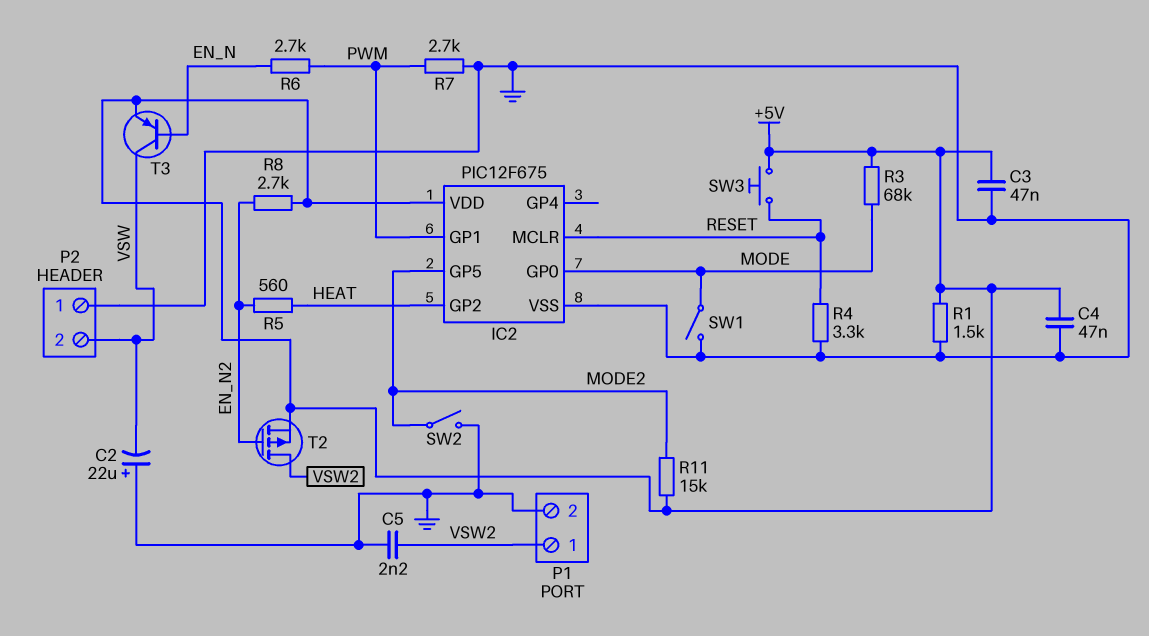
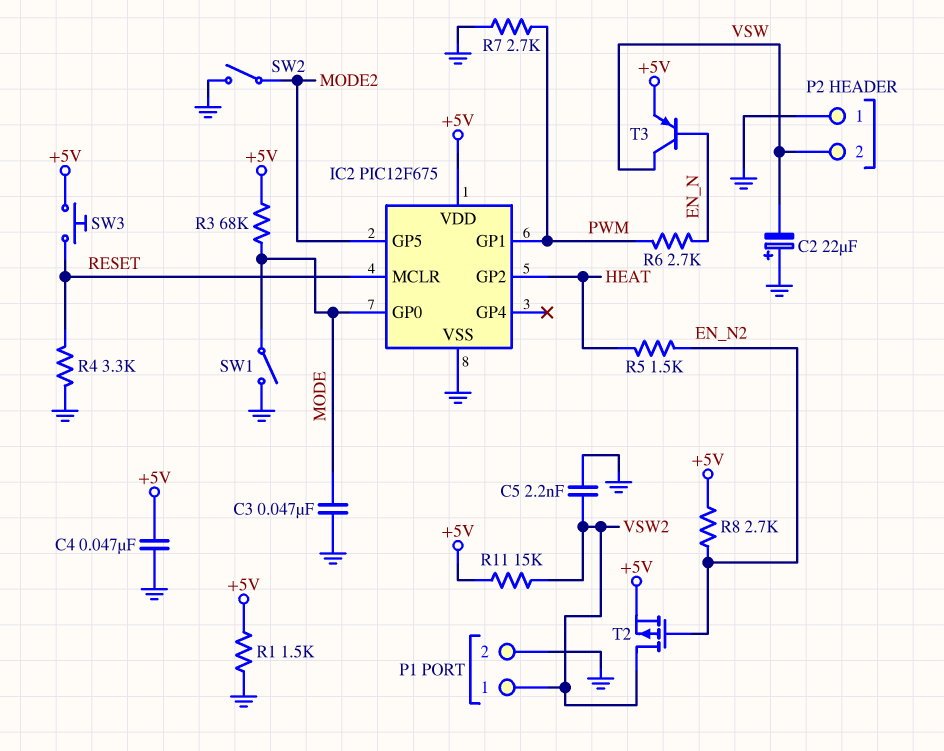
C3: 47nF (+5V, GND) -> 47nF (GND, MODE)
R5: 560 (EN_N2, HEAT) -> 1.5k (EN_N2, HEAT)
R11: 15k (+5V, MODE2) -> 15k (+5V, VSW2)

